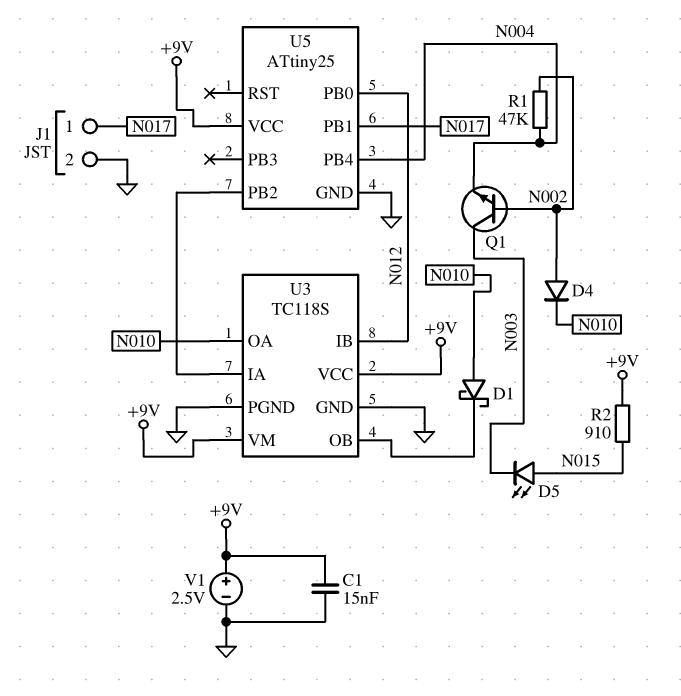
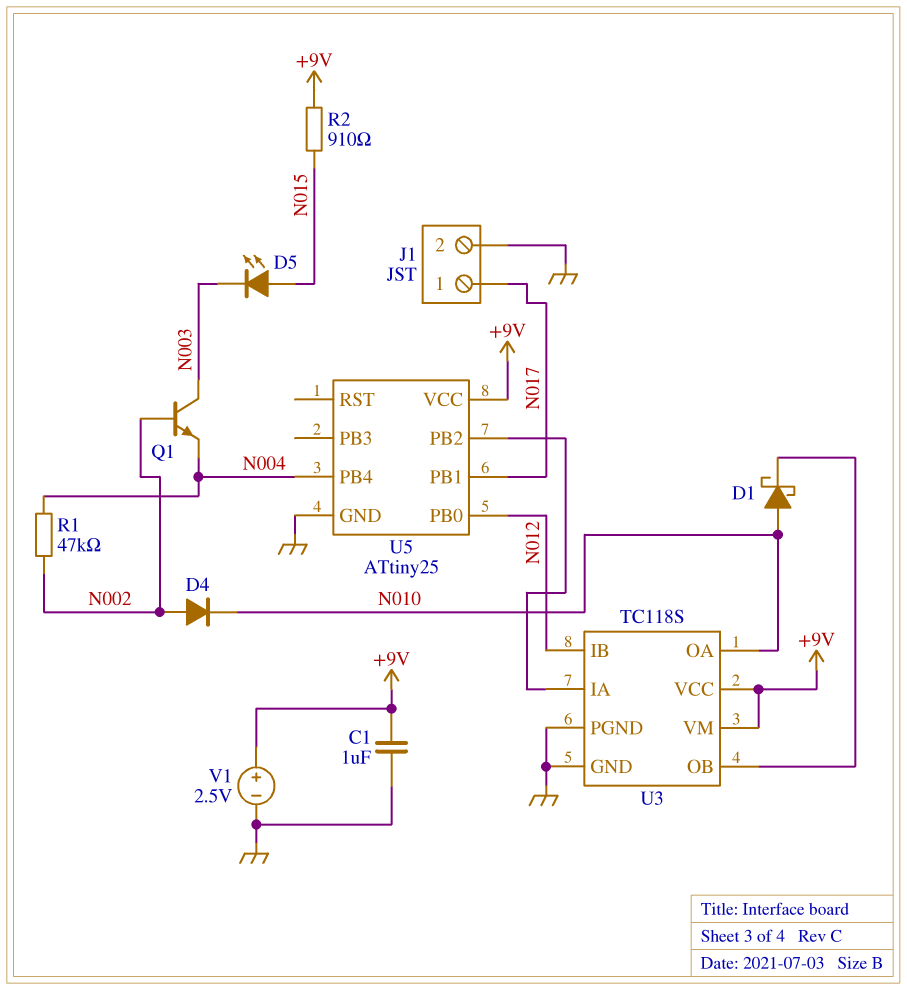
C1: 15nF (+9V, GND) -> 1uF (+9V, GND)

